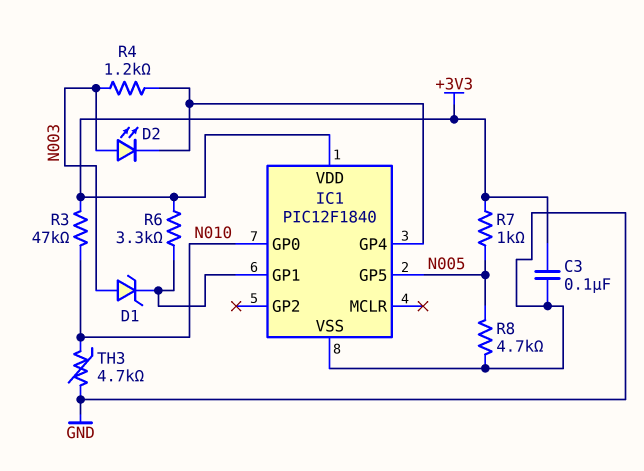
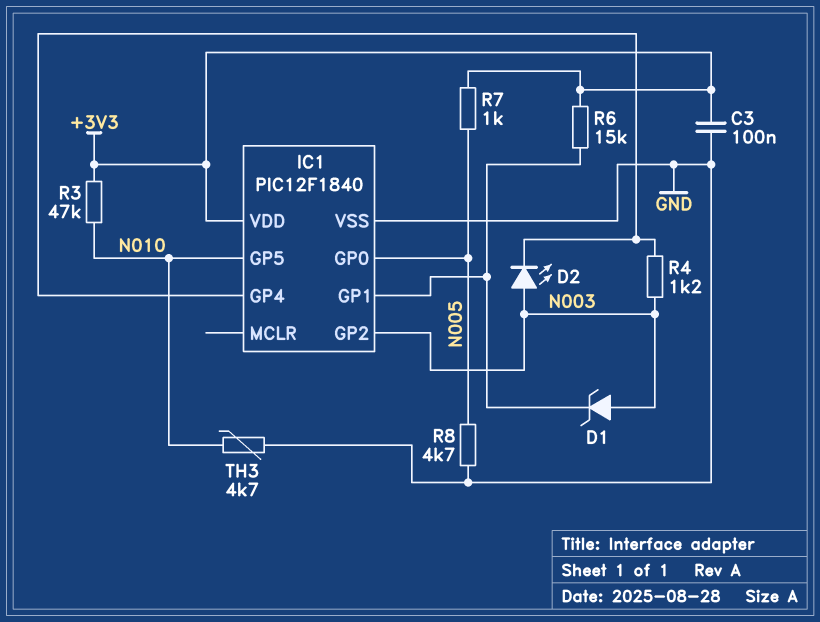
IC1 pin GP0: N010 -> N005
IC1 pin GP2: none -> N003
IC1 pin GP5: N005 -> N010
R6: 3.3k (+3V3, IC1/GP1) -> 15k (+3V3, IC1/GP1)

